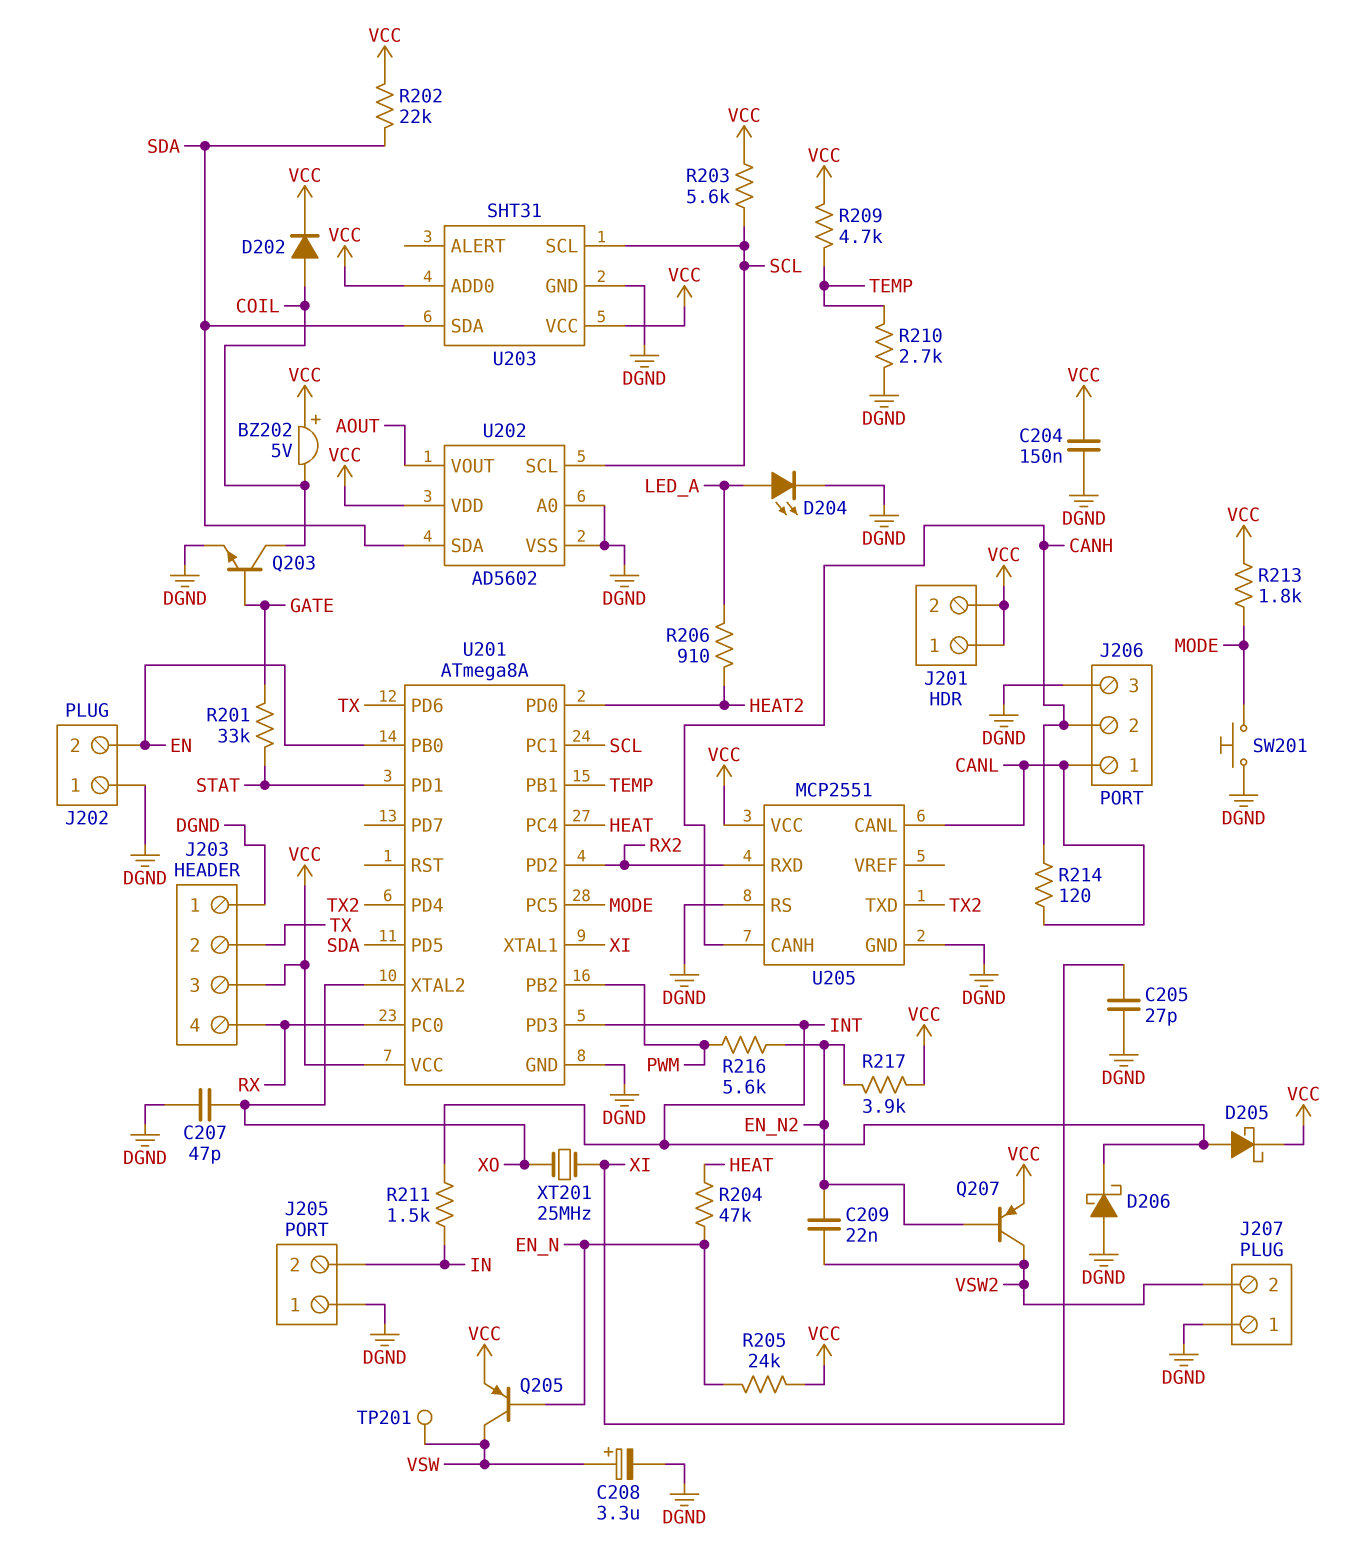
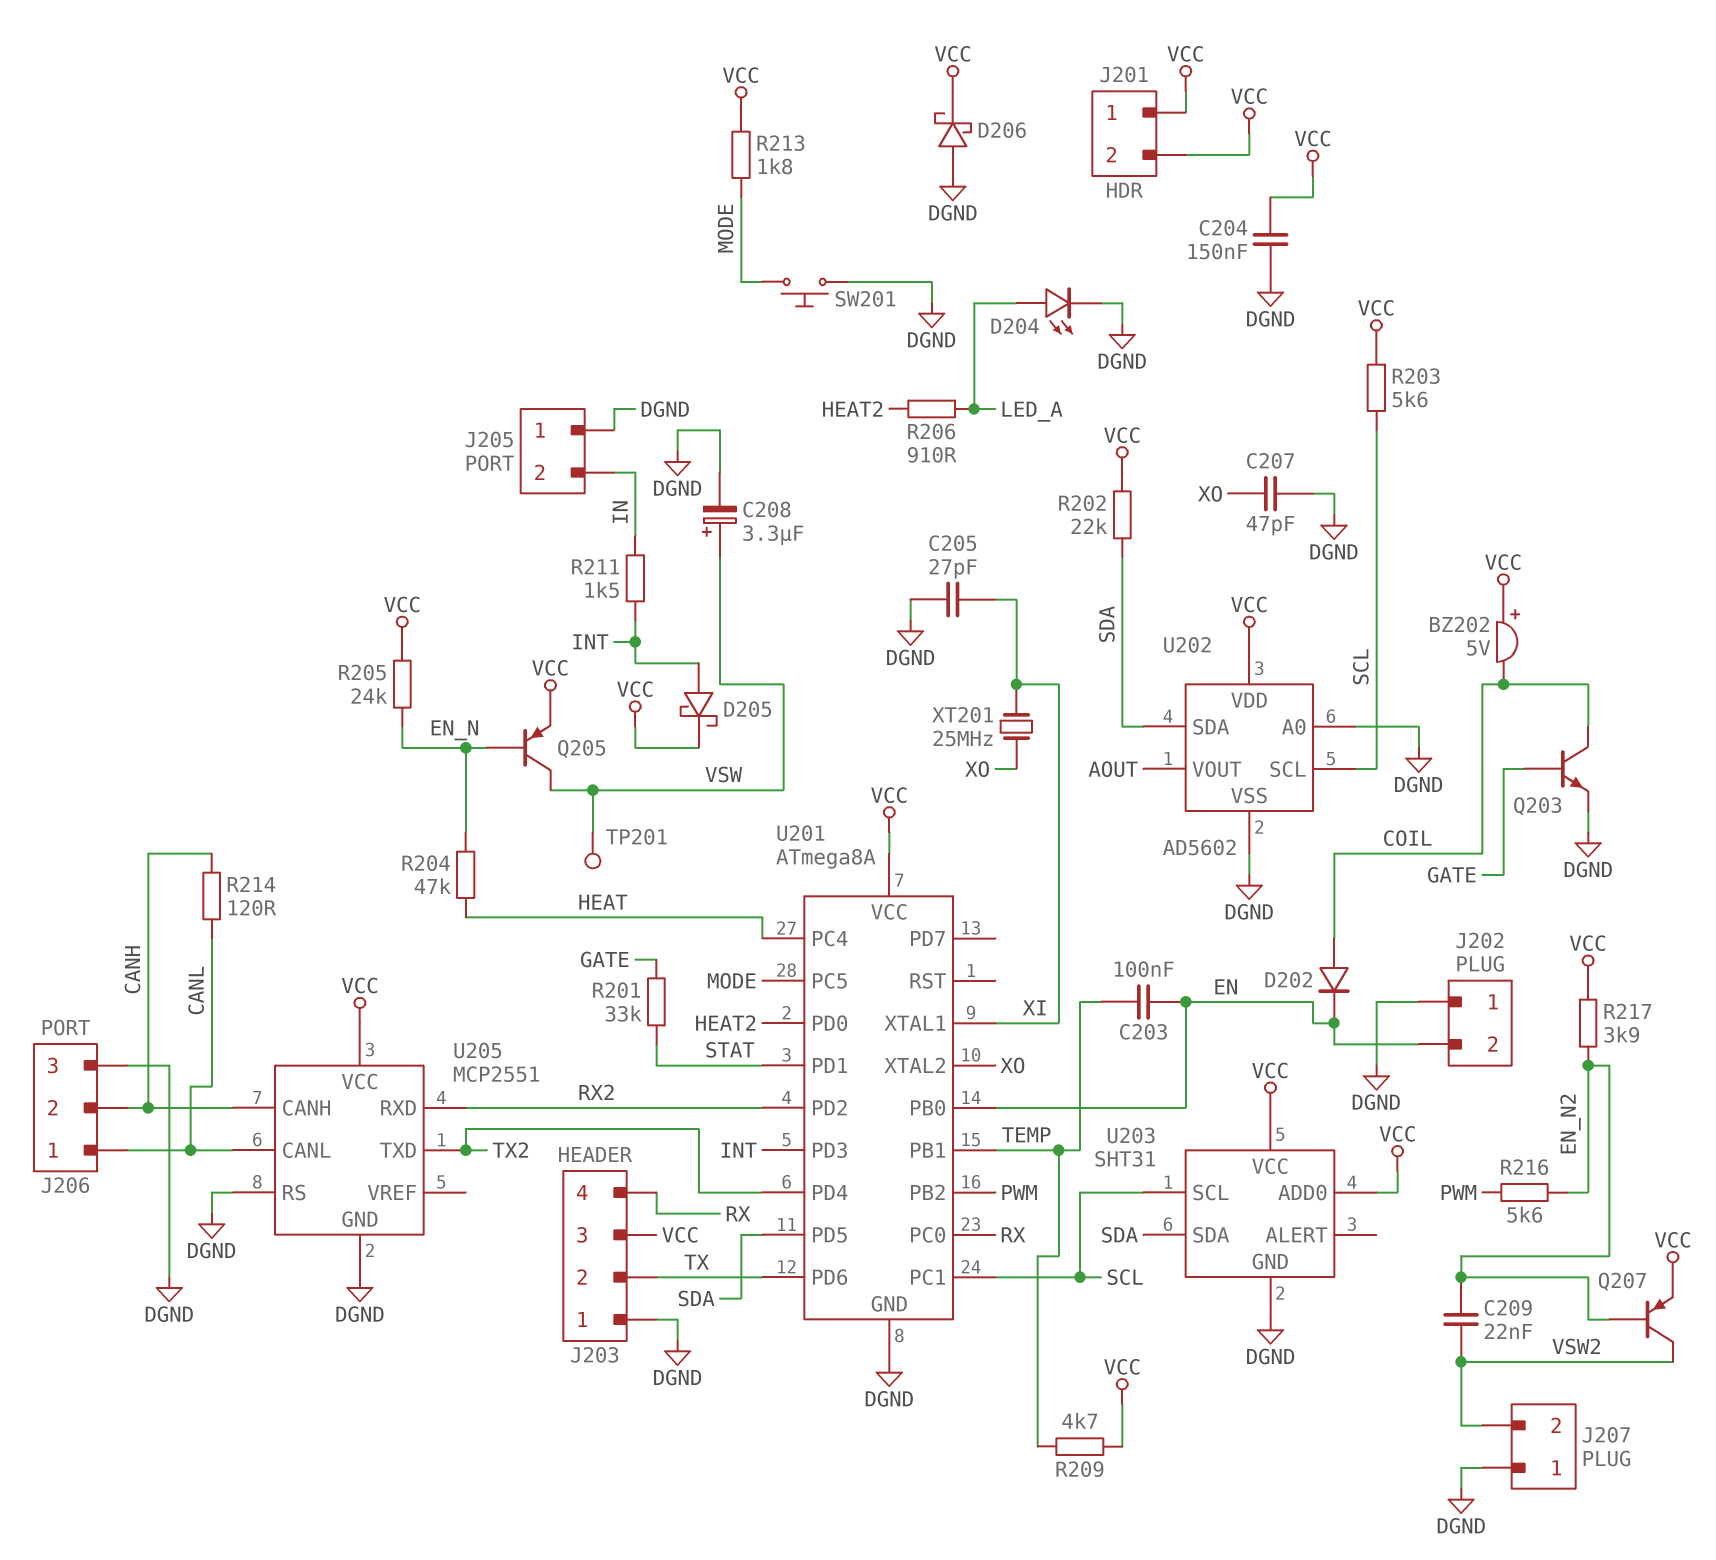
C203: none -> 100nF (EN, TEMP)
D202: diode (A COIL, K VCC) -> diode (A COIL, K EN)
D206: schottky (A DGND, K INT) -> schottky (A DGND, K VCC)
R210: 2.7k (DGND, TEMP) -> none

